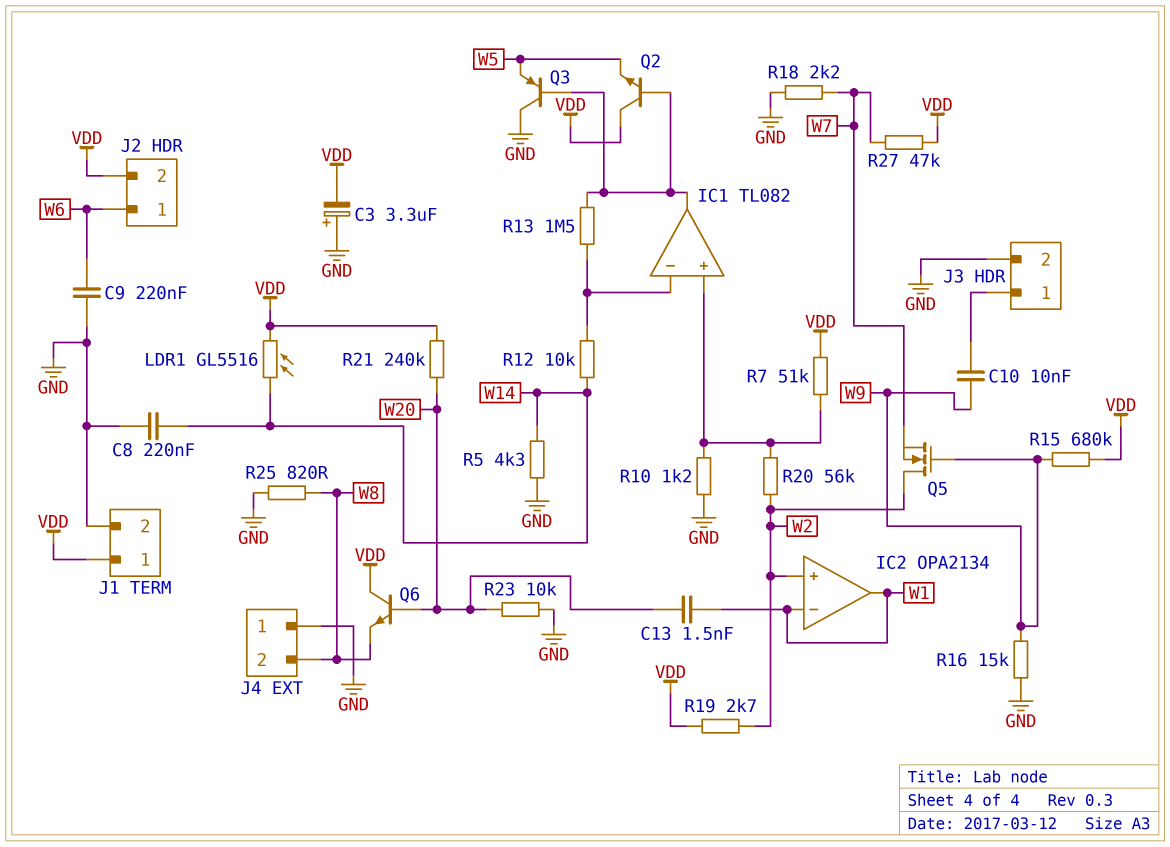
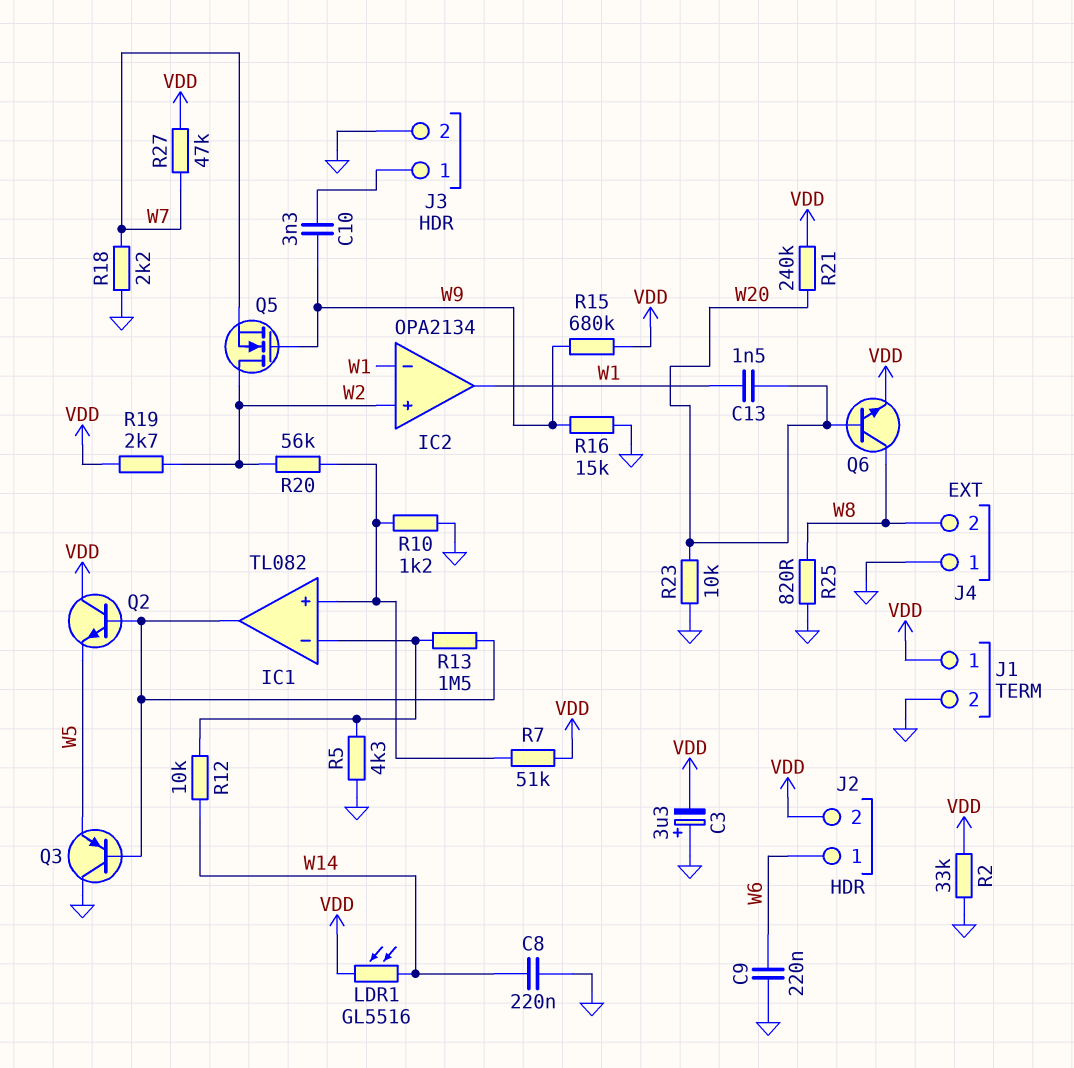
C10: 10nF (J3/1, W9) -> 3.3nF (J3/1, W9)
Q6: NPN (B W20, C VDD, E W8) -> NPN (B W20, C W8, E VDD)
R2: none -> 33k (GND, VDD)
R5: 4.3k (GND, W14) -> 4.3k (GND, IC1/in-)

